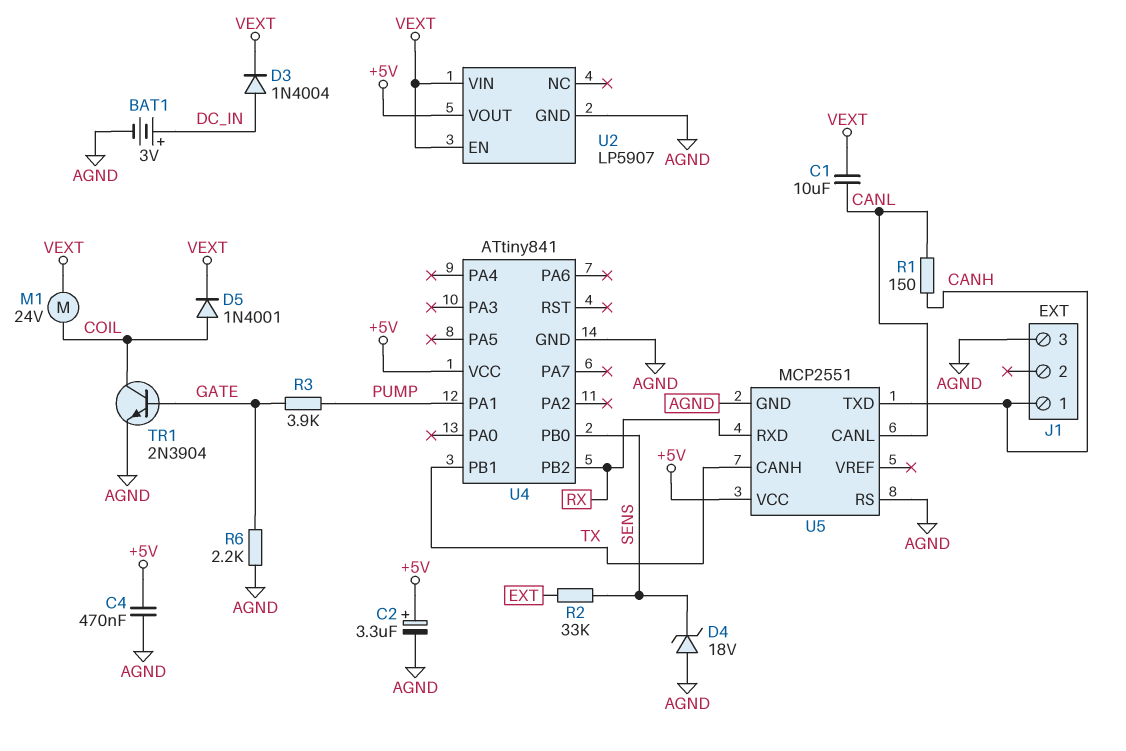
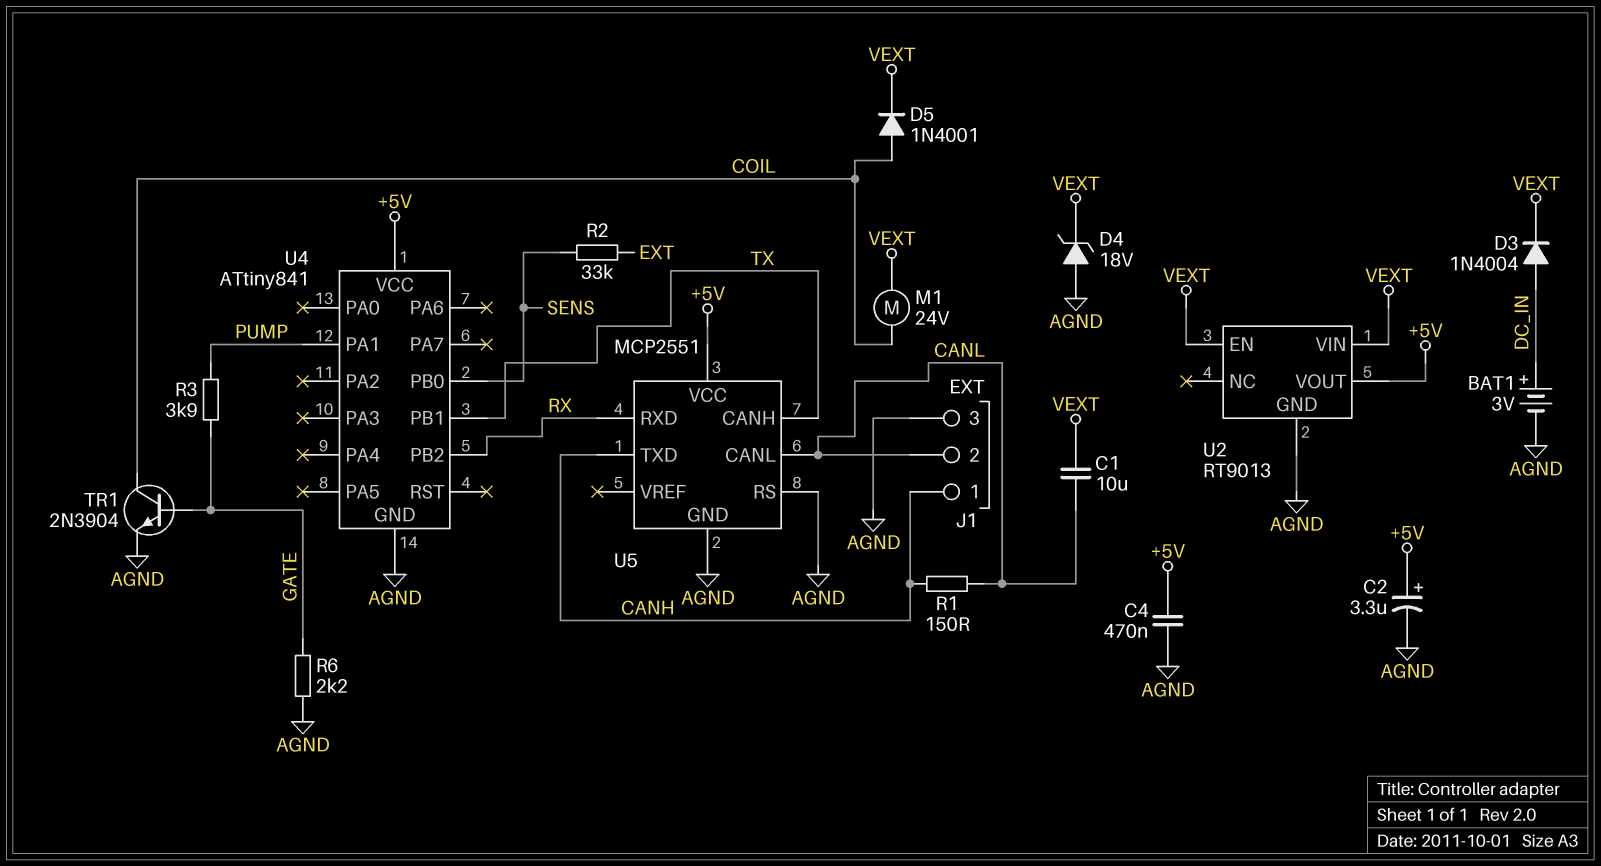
D4: zener 18V (A AGND, K SENS) -> zener 18V (A AGND, K VEXT)
J1 pin 2: none -> CANL
U2: LP5907 -> RT9013

